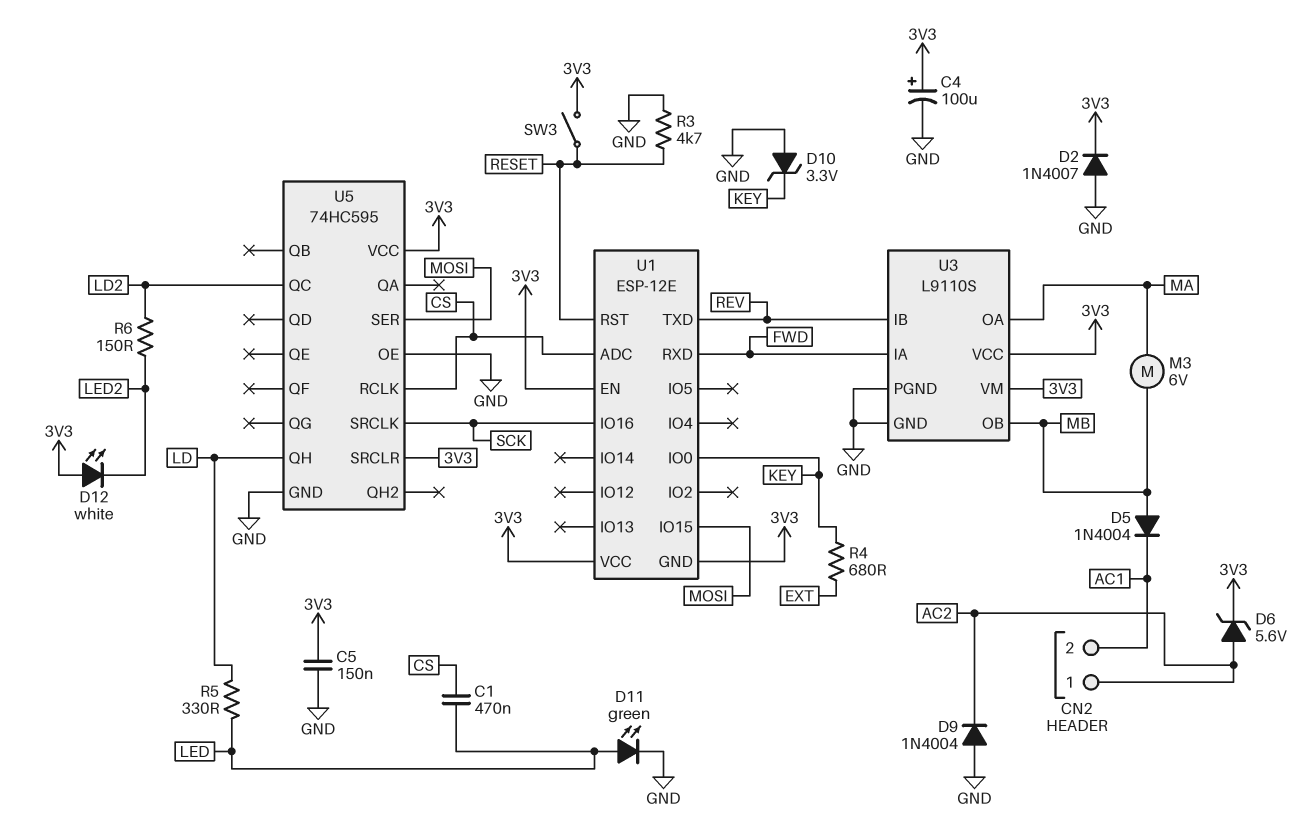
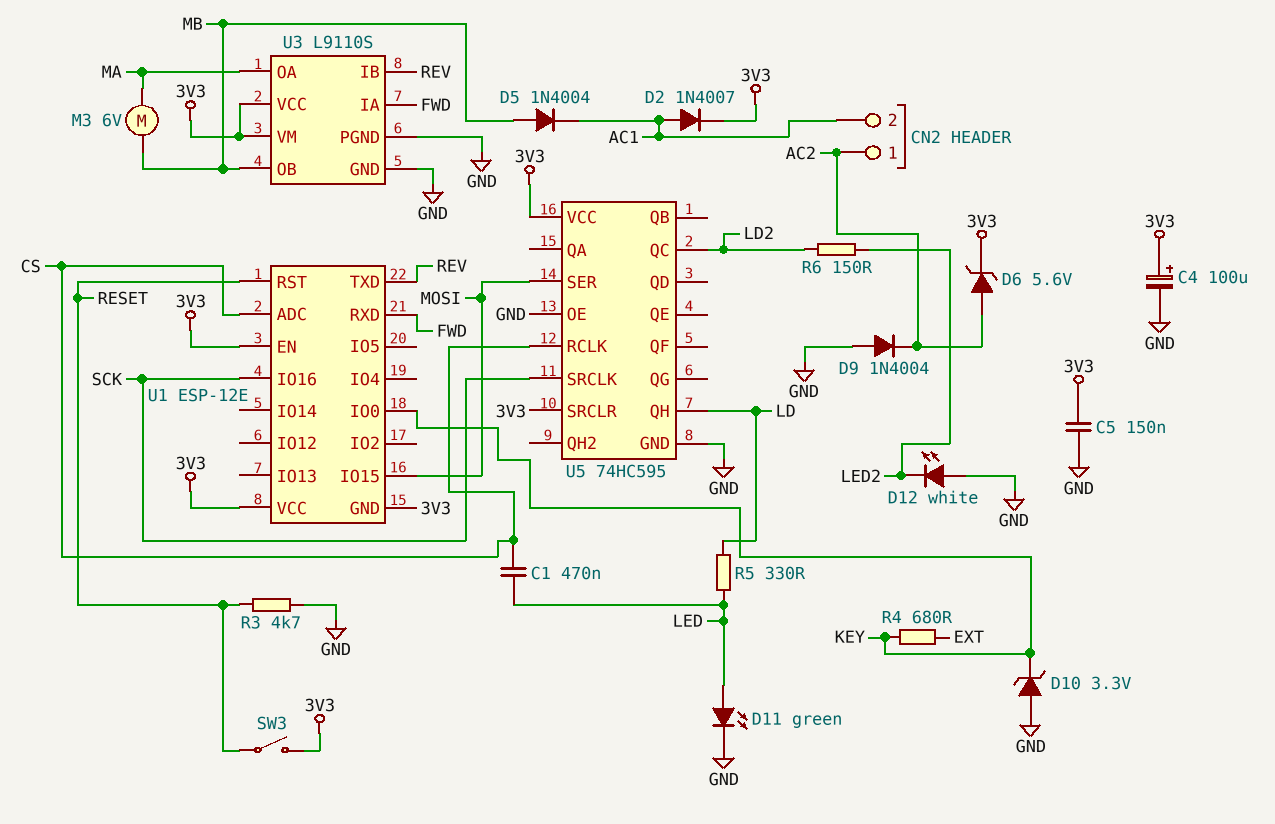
D2: diode 1N4007 (A GND, K 3V3) -> diode 1N4007 (A AC1, K 3V3)
D12: LED white (A 3V3, K LED2) -> LED white (A GND, K LED2)

